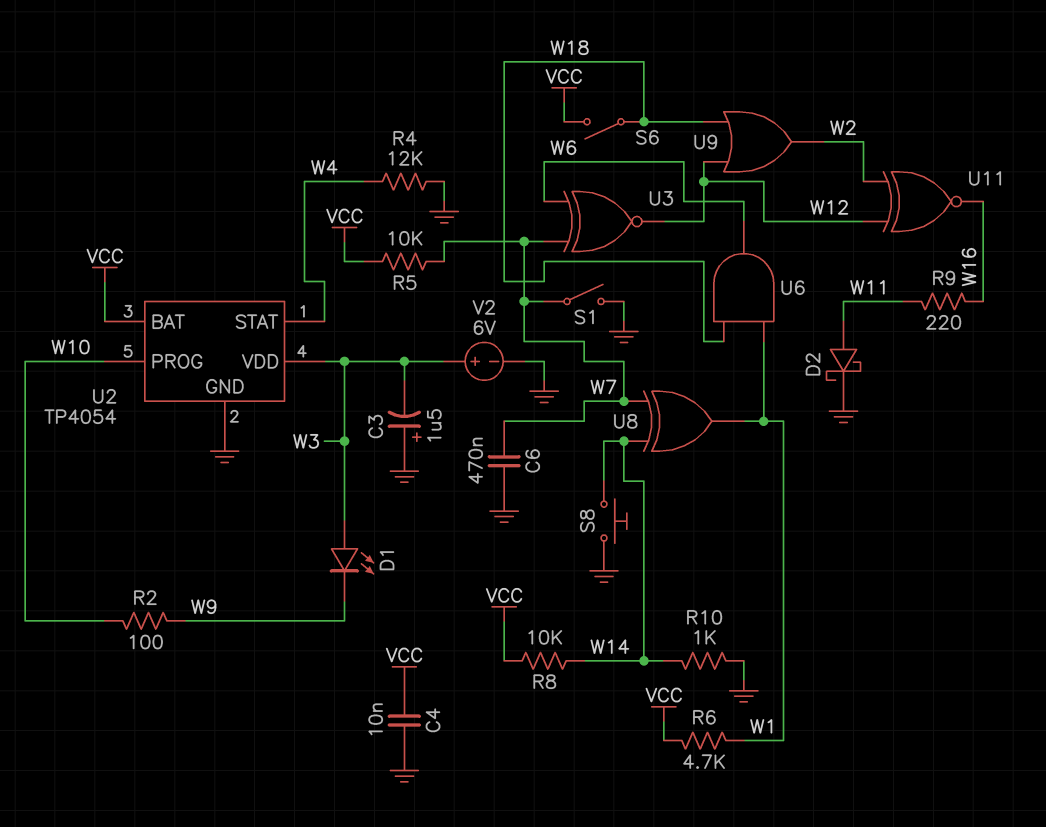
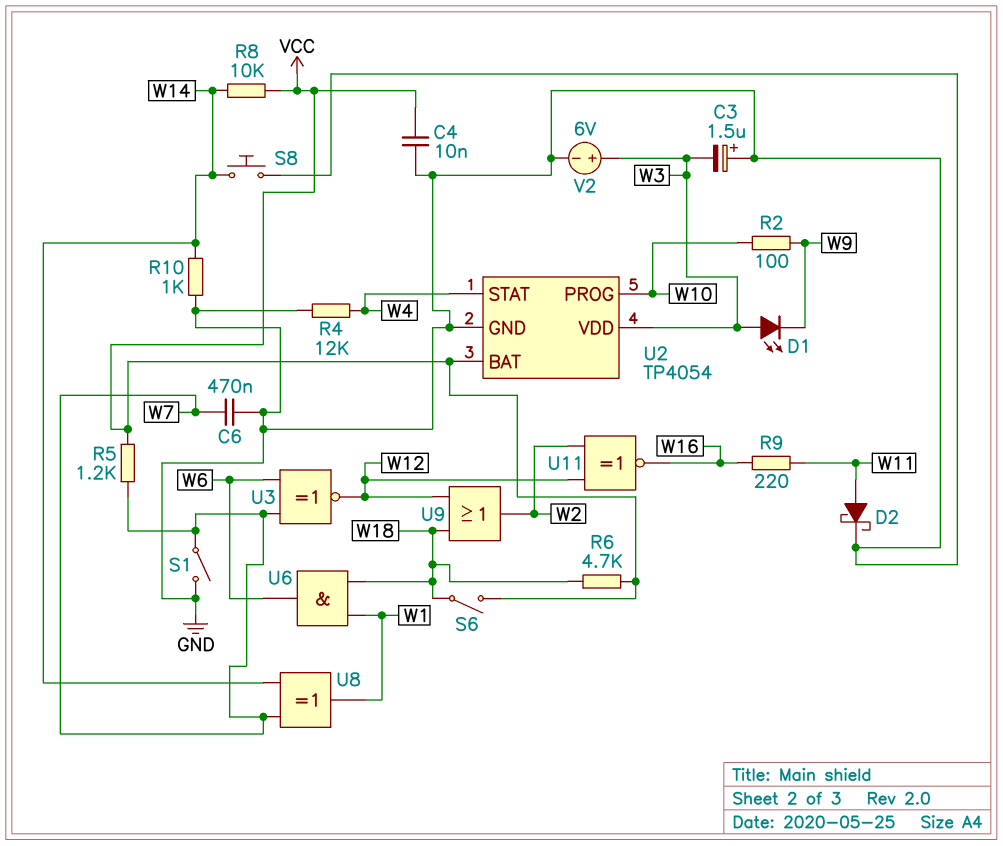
R5: 10k (VCC, W7) -> 1.2k (VCC, W7)
R6: 4.7k (VCC, W1) -> 4.7k (VCC, W18)

